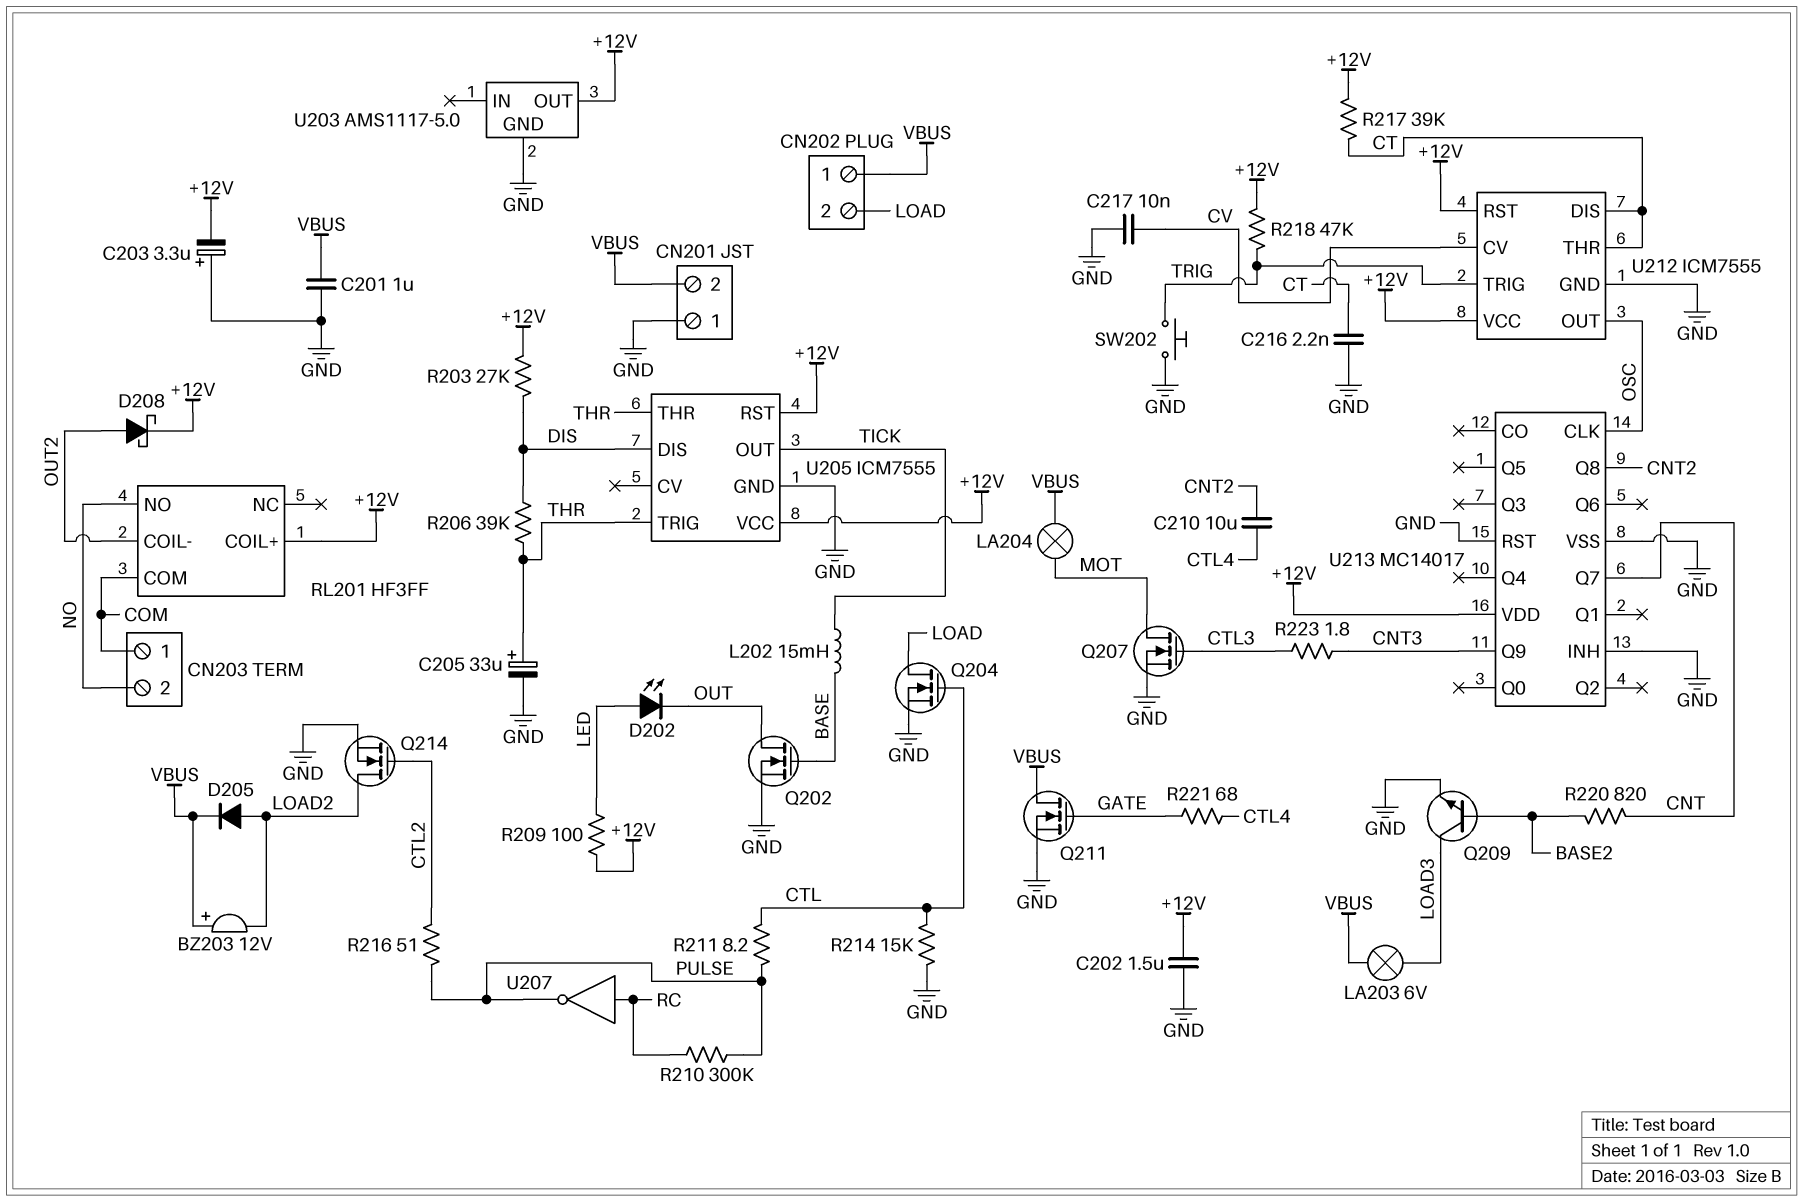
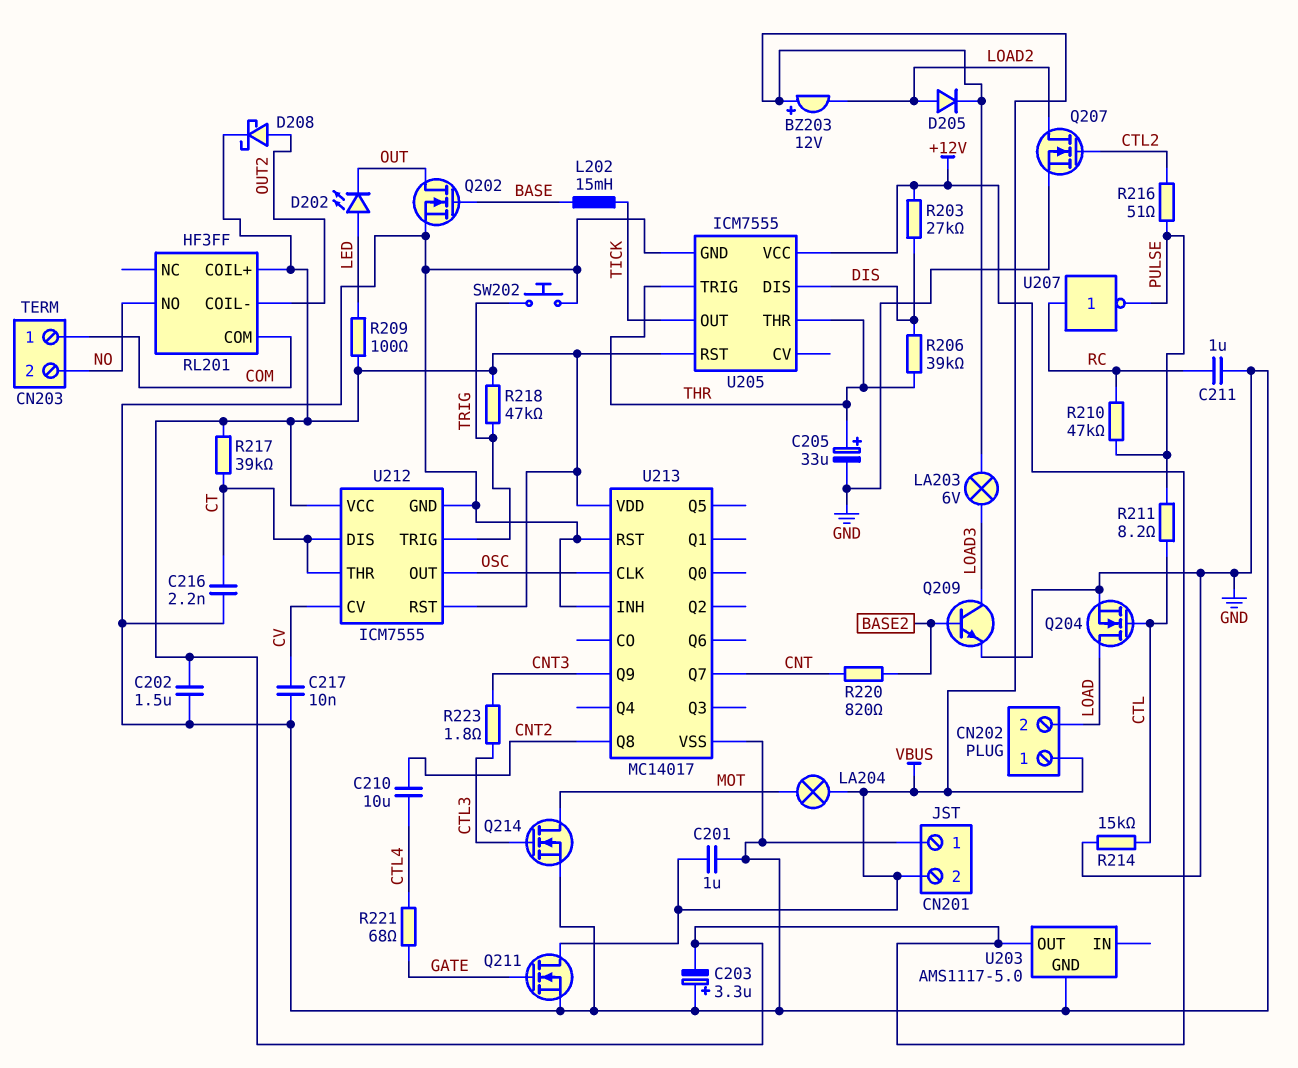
C211: none -> 1uF (GND, RC)
Q207: NMOS (G CTL3, D MOT, S GND) -> NMOS (G CTL2, D LOAD2, S GND)
Q214: NMOS (G CTL2, D LOAD2, S GND) -> NMOS (G CTL3, D MOT, S GND)
R210: 300k (PULSE, RC) -> 47k (PULSE, RC)

